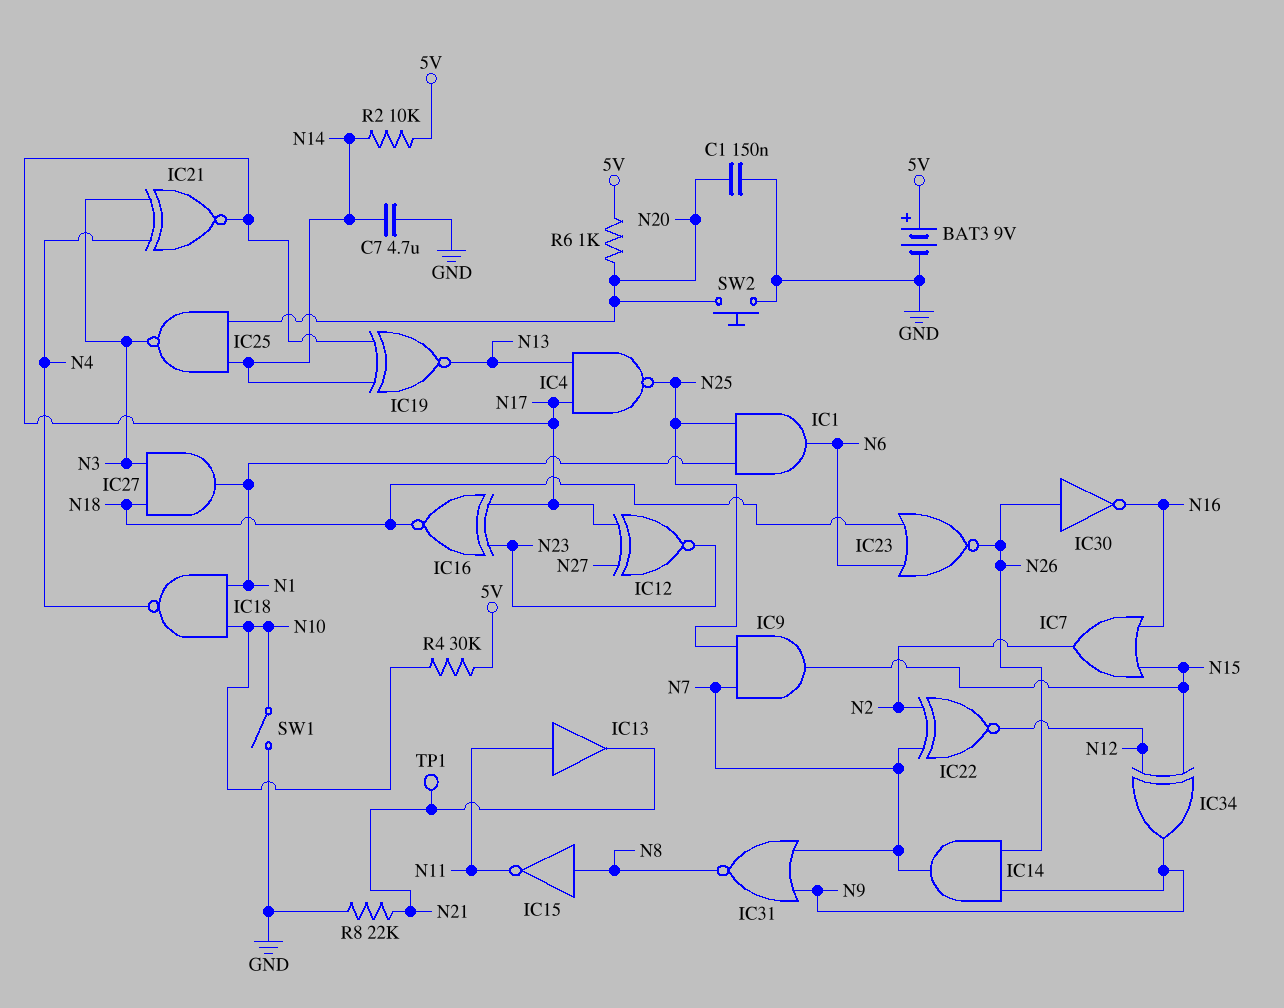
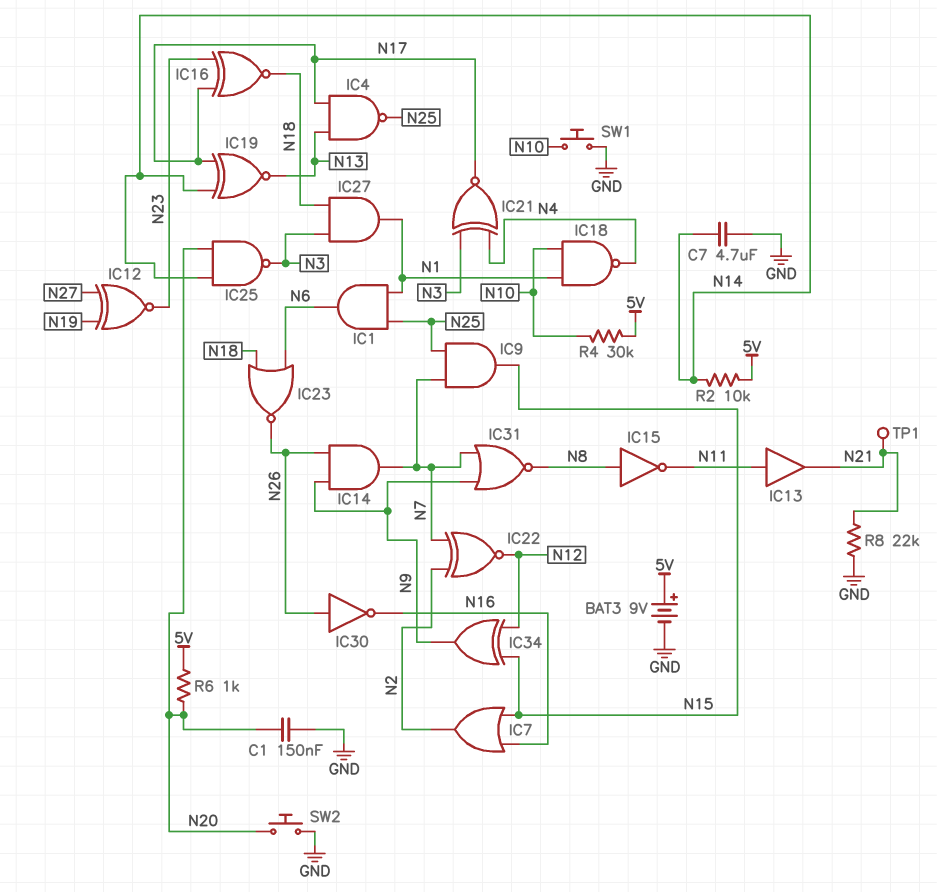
IC12: XNOR (in N17, in N27, out N23) -> XNOR (in N19, in N27, out N23)
SW1: switch (GND, N10) -> button (GND, N10)

